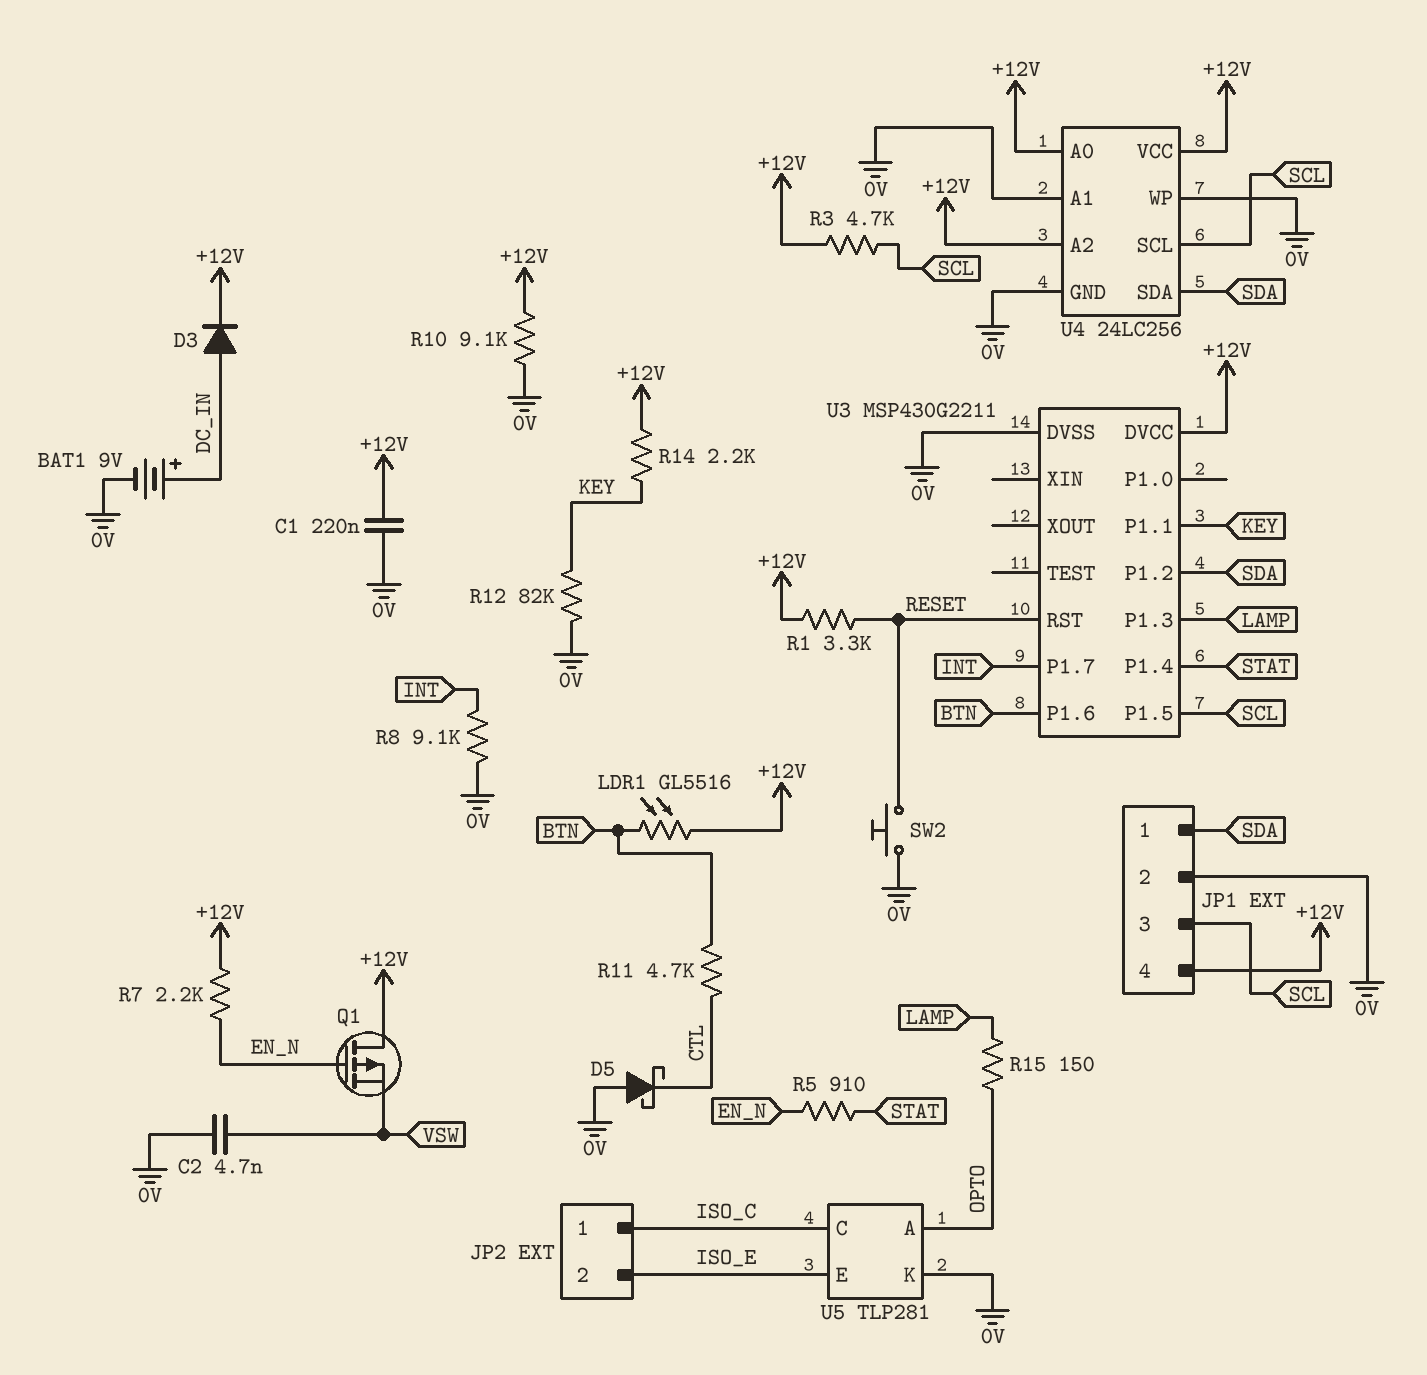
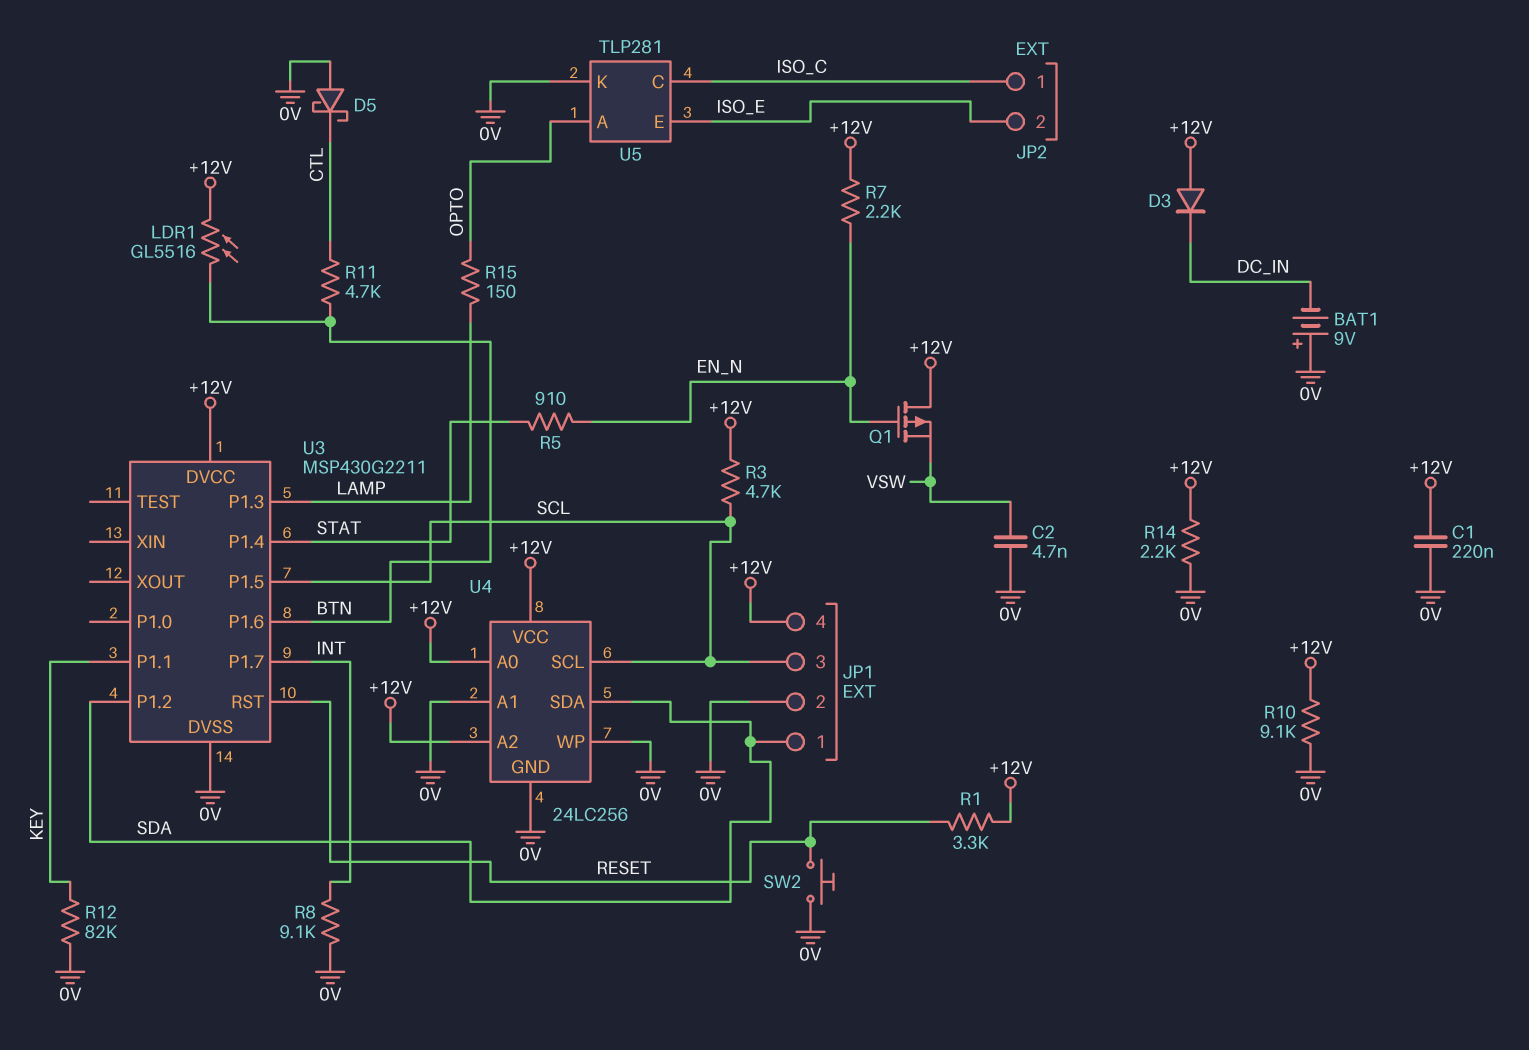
BAT1: 9V (plus DC_IN, minus 0V) -> 9V (plus 0V, minus DC_IN)
D3: diode (A DC_IN, K +12V) -> diode (A +12V, K DC_IN)
R14: 2.2k (+12V, KEY) -> 2.2k (+12V, 0V)

